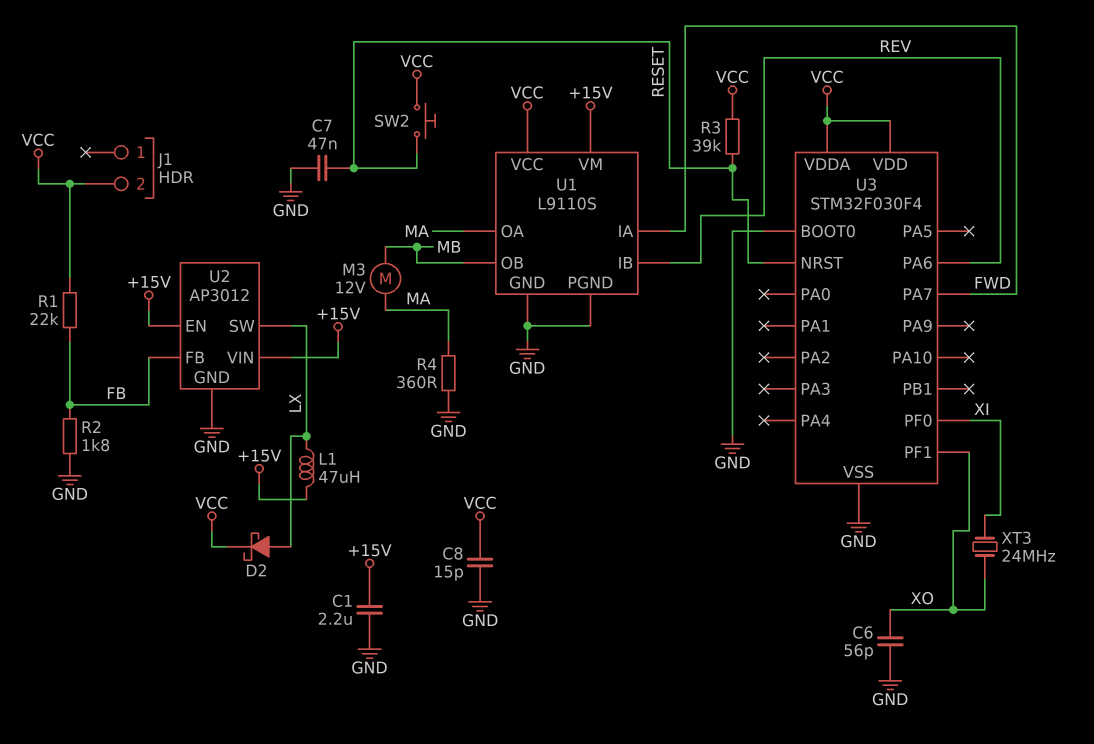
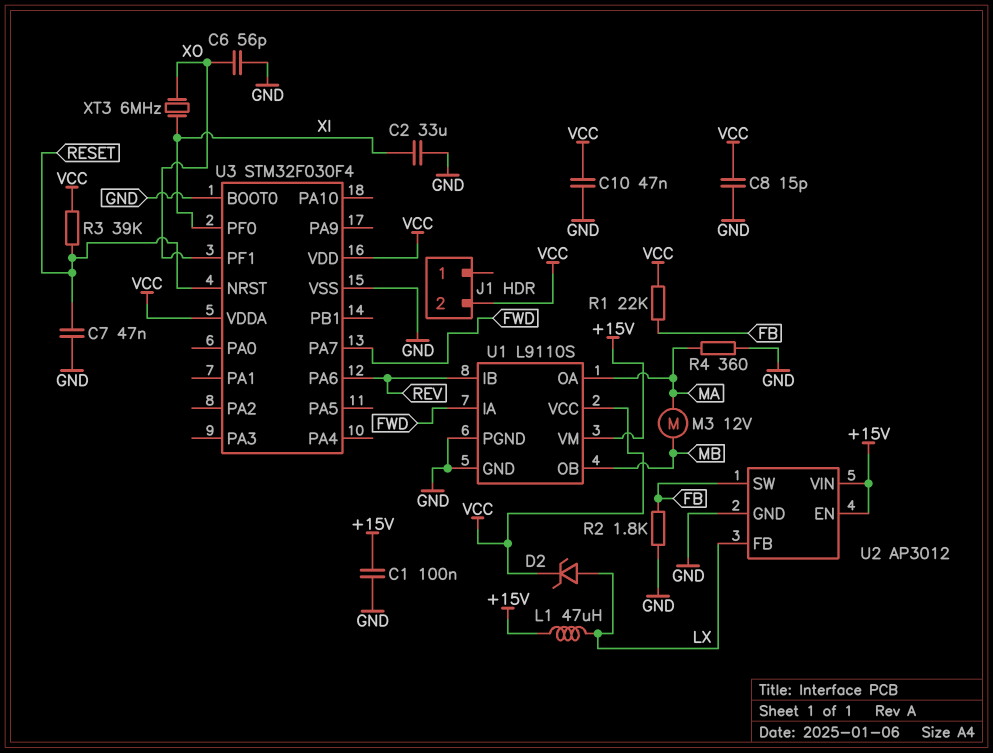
C1: 2.2uF (+15V, GND) -> 100nF (+15V, GND)
C2: none -> 33uF (GND, XI)
C10: none -> 47nF (GND, VCC)
D2: schottky (A LX, K VCC) -> zener (A LX, K VCC)
SW2: button (RESET, VCC) -> none
U2 pin FB: FB -> LX
U2 pin SW: LX -> FB
XT3: 24MHz (XI, XO) -> 6MHz (XI, XO)

